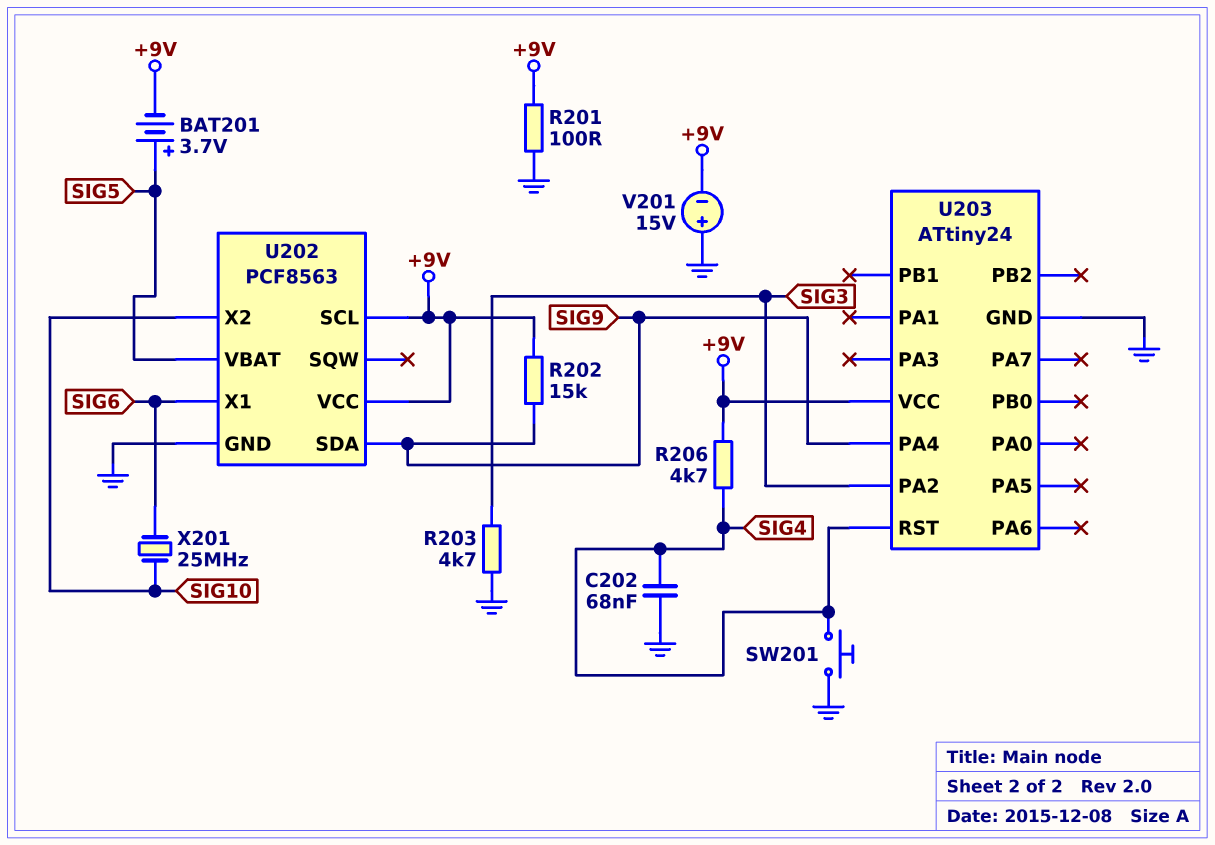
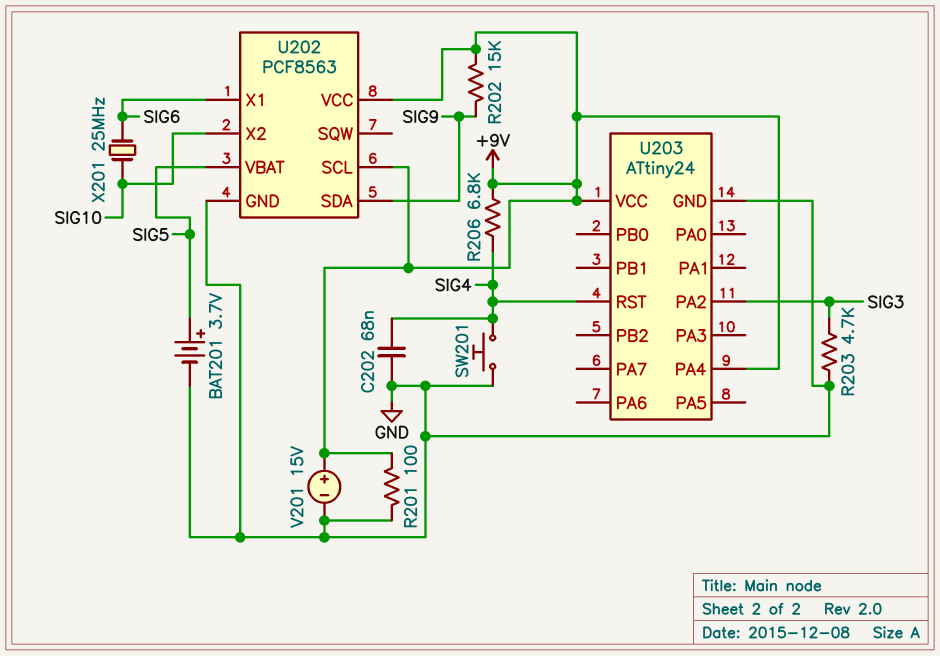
BAT201: 3.7V (plus SIG5, minus +9V) -> 3.7V (plus SIG5, minus GND)
R206: 4.7k (+9V, SIG4) -> 6.8k (+9V, SIG4)
U203 pin PA4: SIG9 -> +9V
V201: 15V (plus GND, minus +9V) -> 15V (plus +9V, minus GND)

